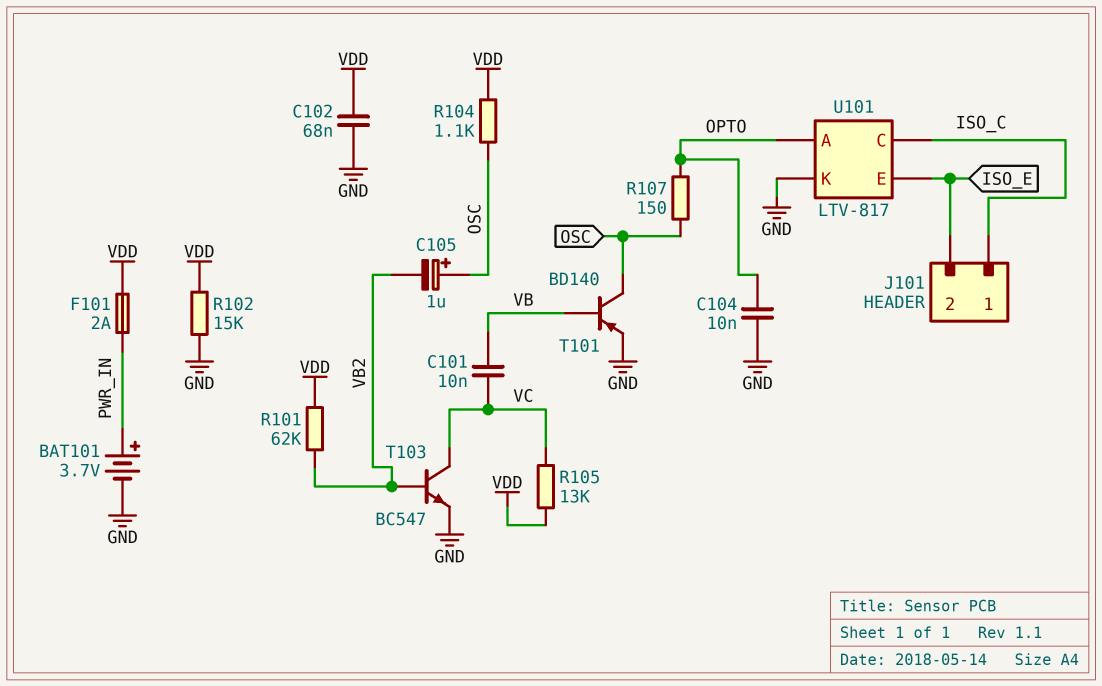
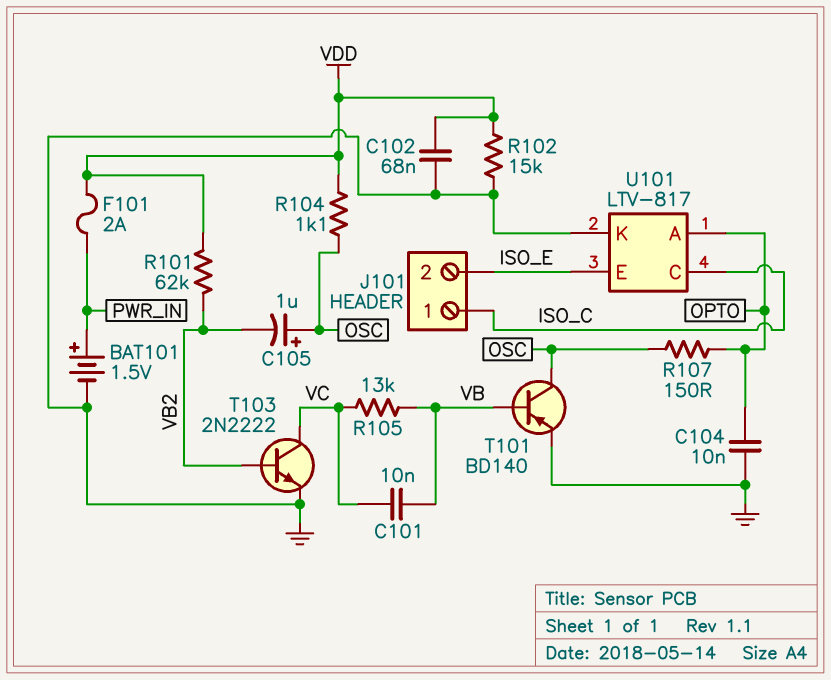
BAT101: 3.7V (plus PWR_IN, minus GND) -> 1.5V (plus PWR_IN, minus GND)
R105: 13k (VC, VDD) -> 13k (VB, VC)
T103: NPN BC547 (B VB2, C VC, E GND) -> NPN 2N2222 (B VB2, C VC, E GND)

